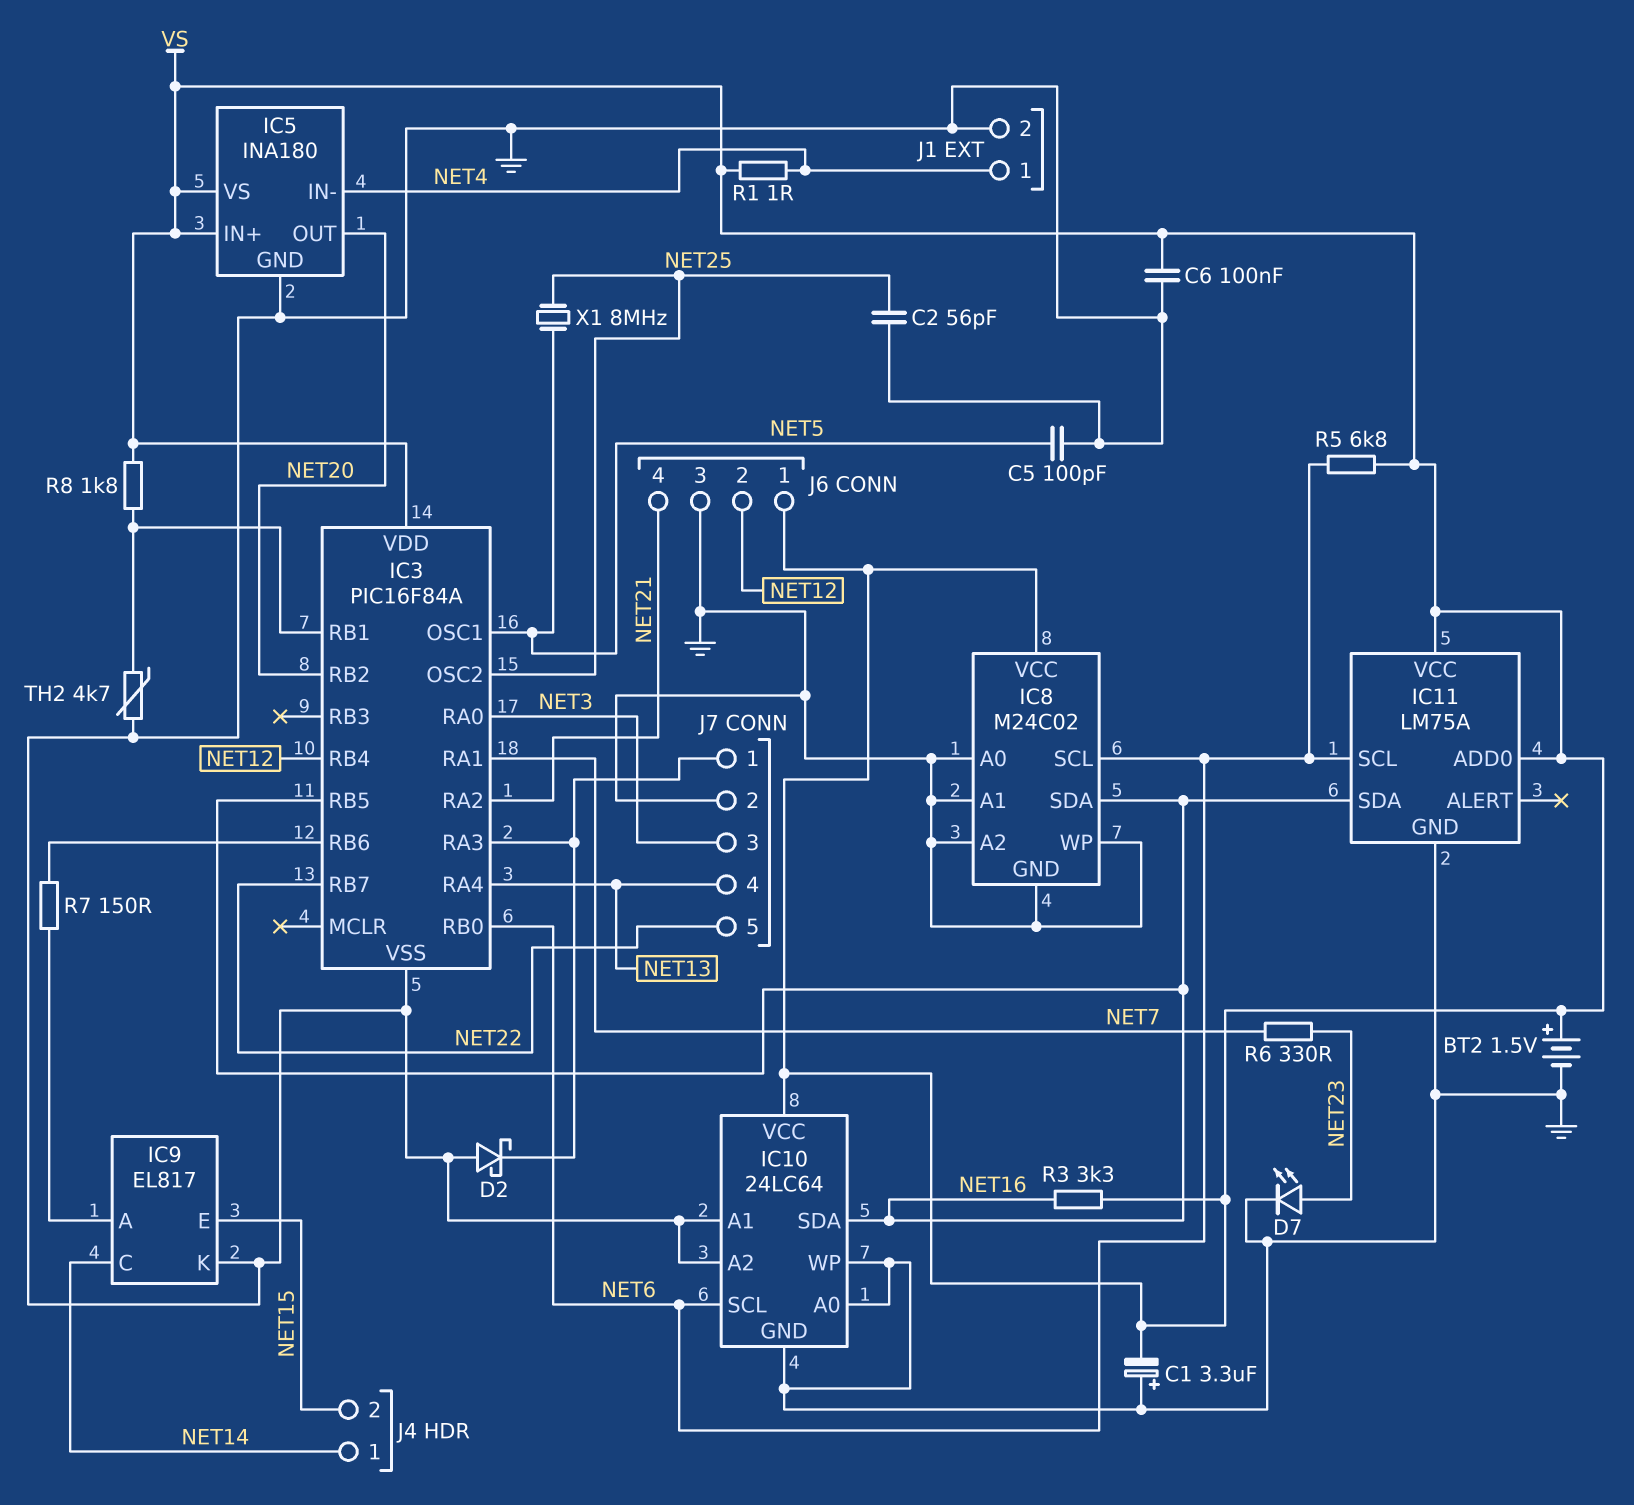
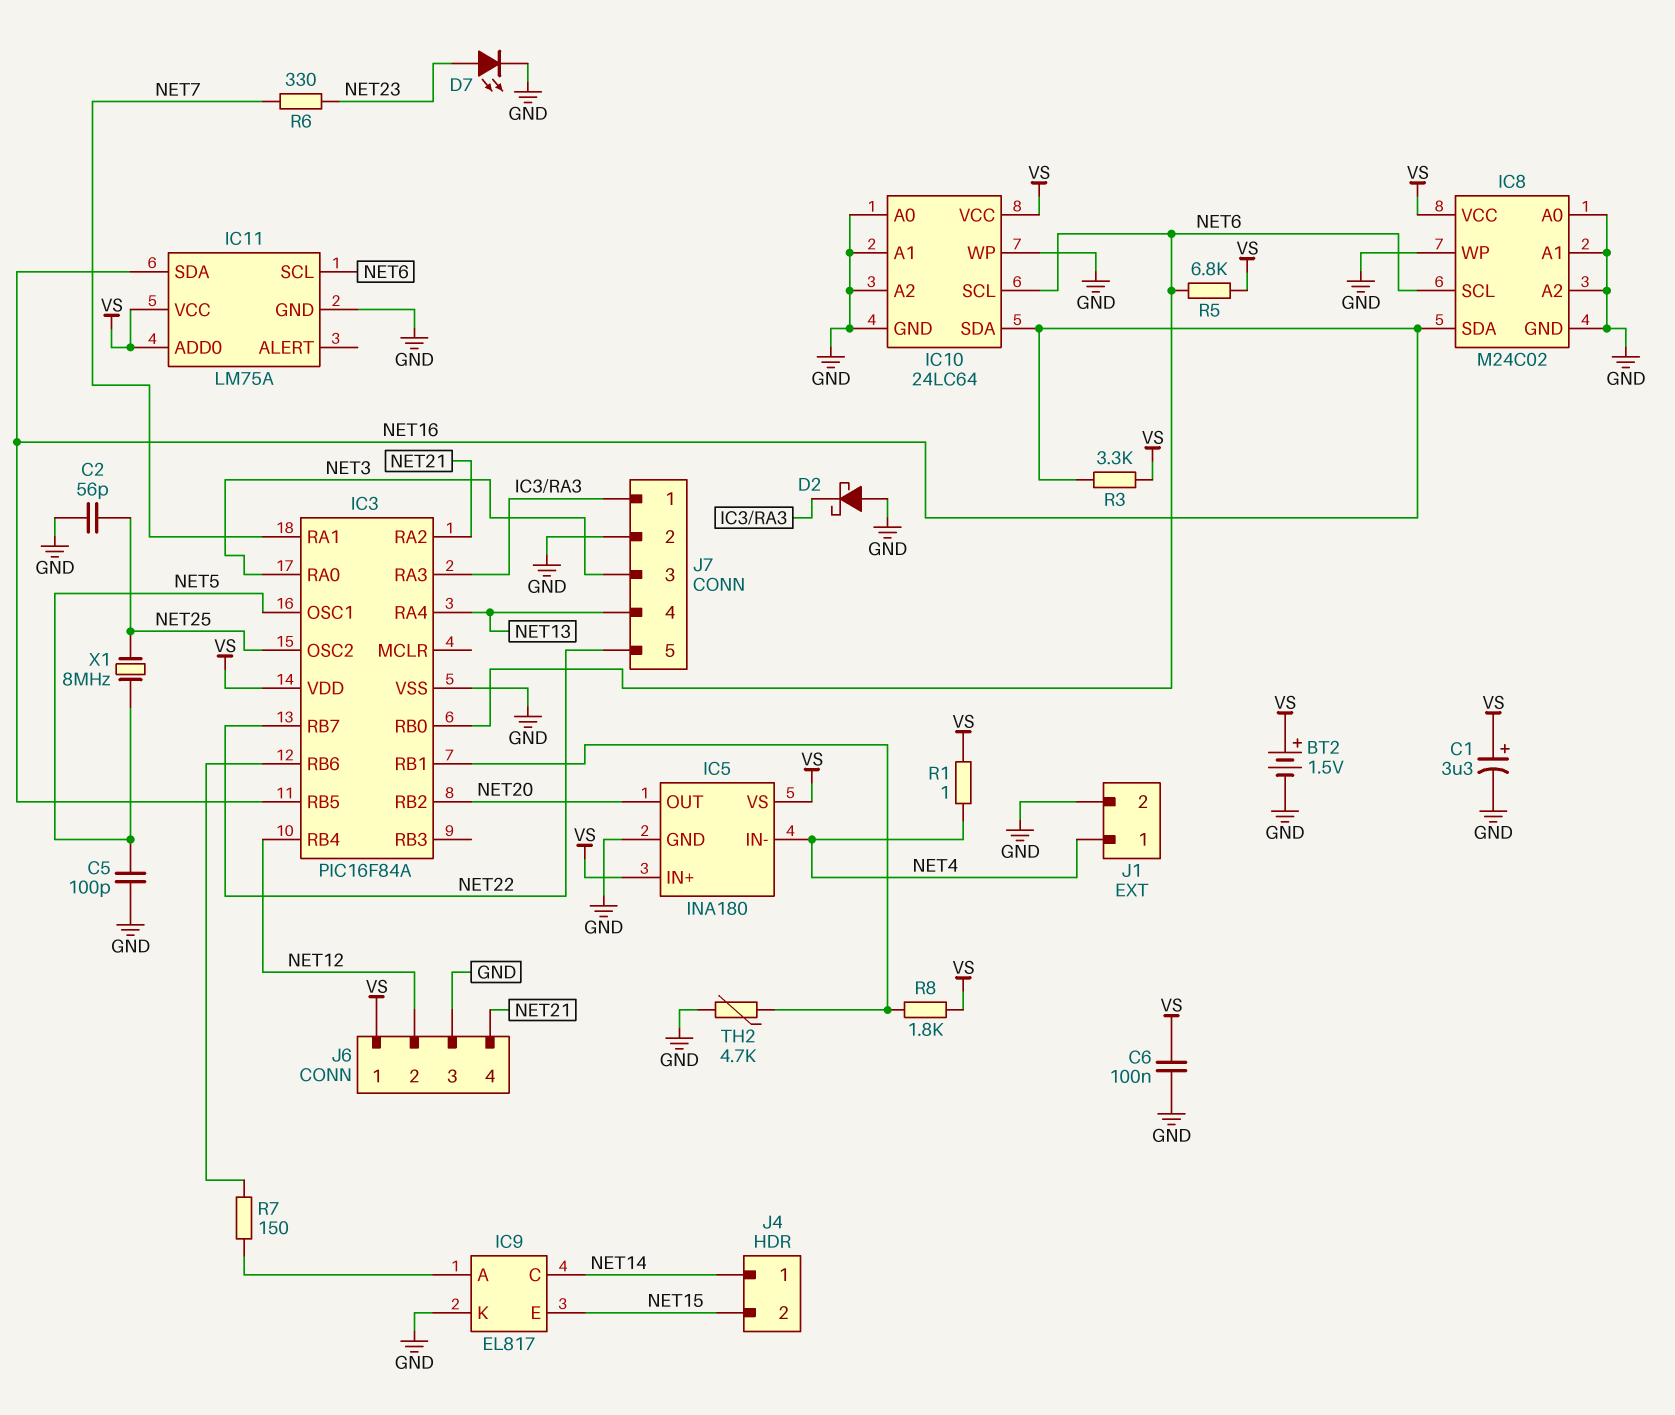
C1: 3.3uF (plus GND, minus VS) -> 3.3uF (plus VS, minus GND)

